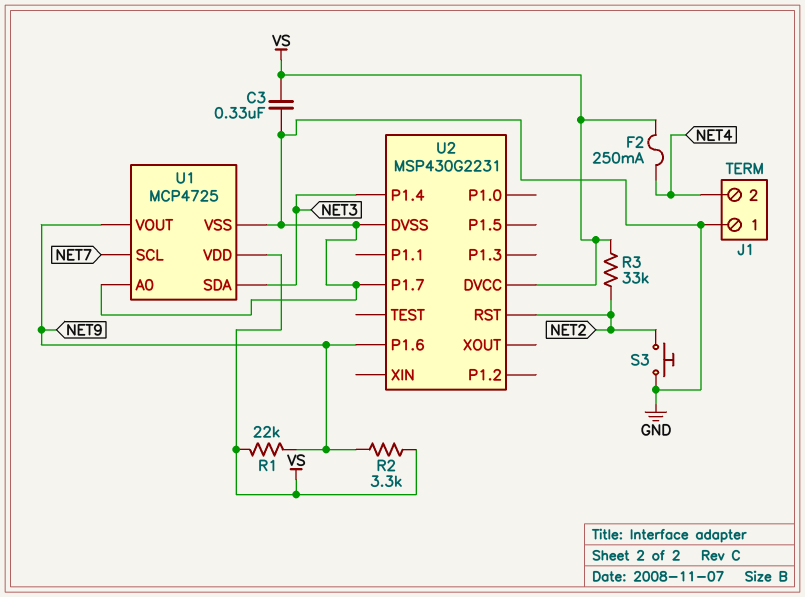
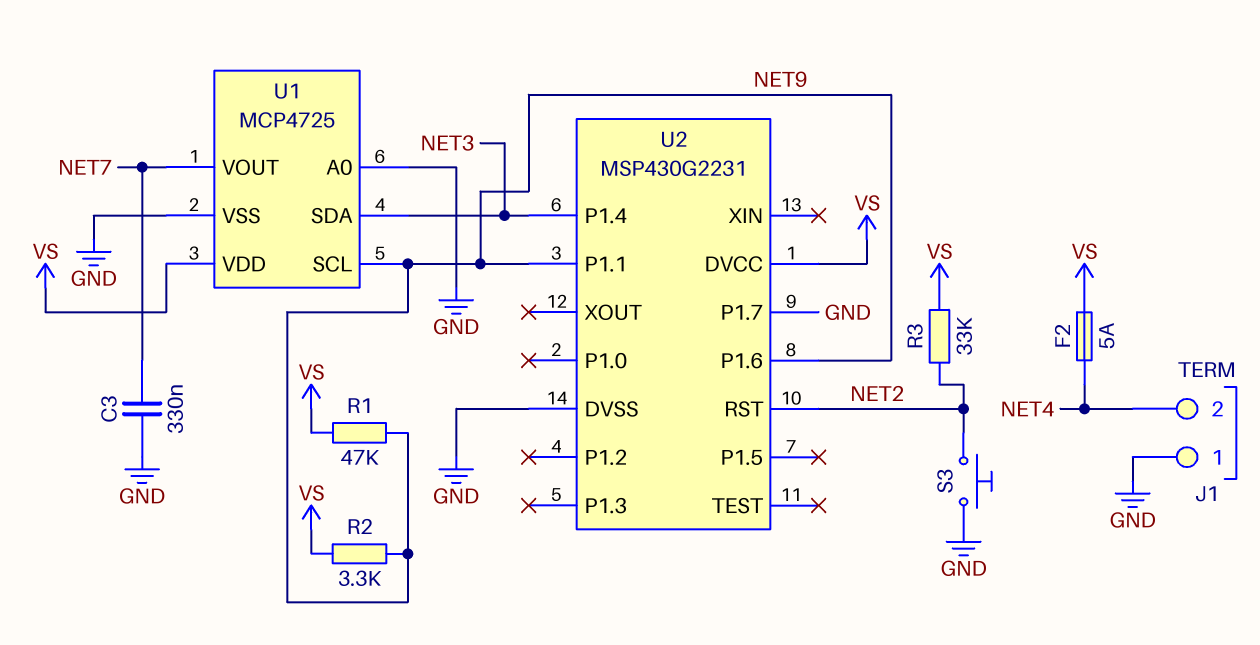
C3: 330nF (GND, VS) -> 330nF (GND, NET7)
F2: 250mA (NET4, VS) -> 5A (NET4, VS)
R1: 22k (NET9, VS) -> 47k (NET9, VS)
U1 pin SCL: NET7 -> NET9
U1 pin VOUT: NET9 -> NET7
U2 pin P1.1: none -> NET9

